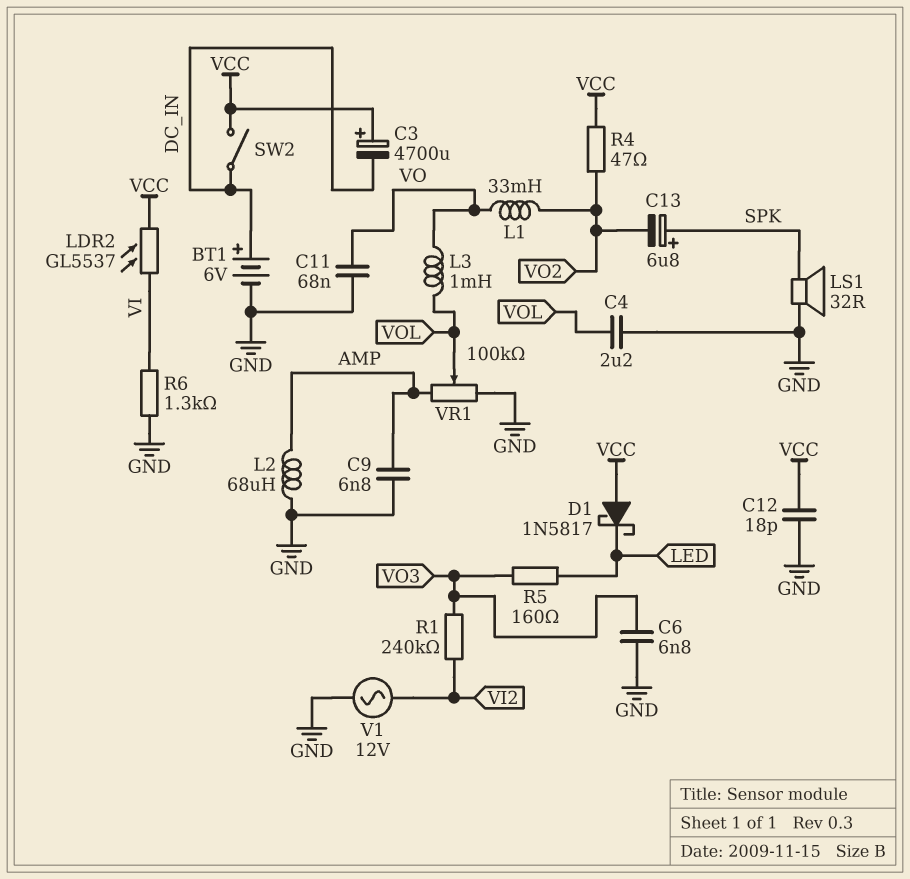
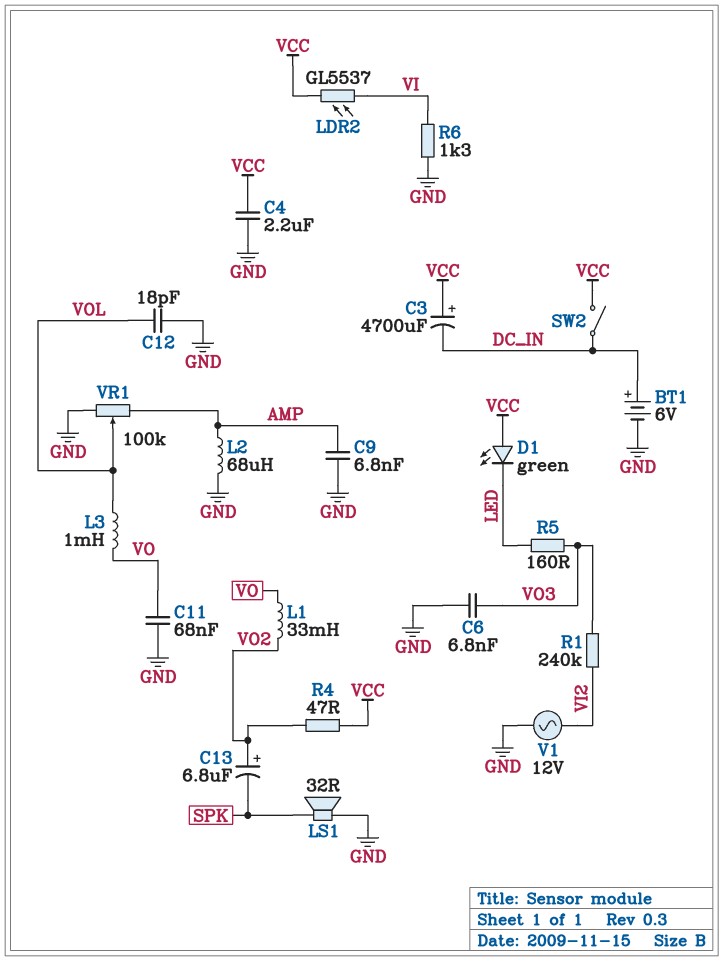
C4: 2.2uF (GND, VOL) -> 2.2uF (GND, VCC)
C12: 18pF (GND, VCC) -> 18pF (GND, VOL)
C13: 6.8uF (plus SPK, minus VO2) -> 6.8uF (plus VO2, minus SPK)
D1: schottky 1N5817 (A VCC, K LED) -> LED green (A VCC, K LED)

